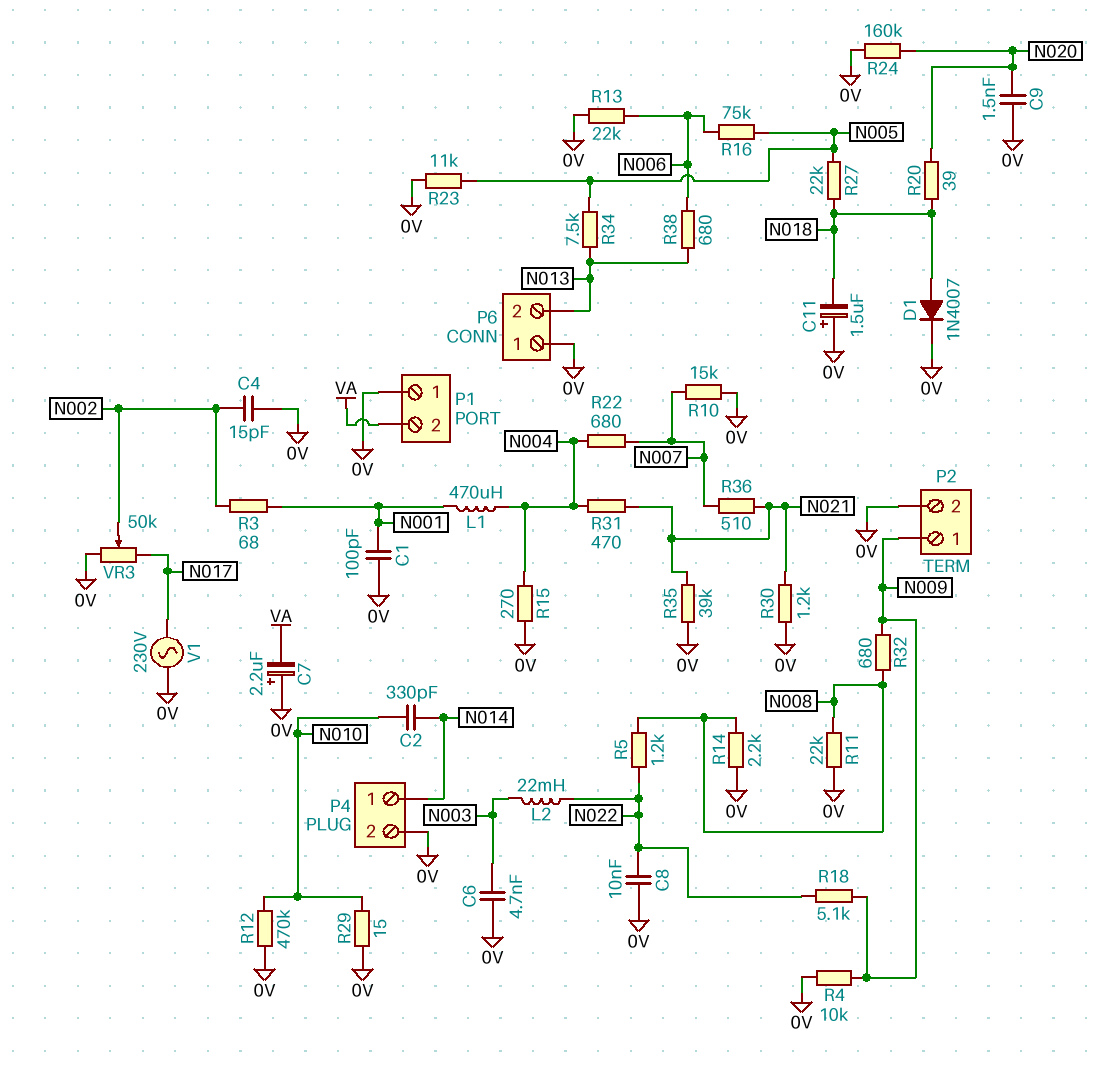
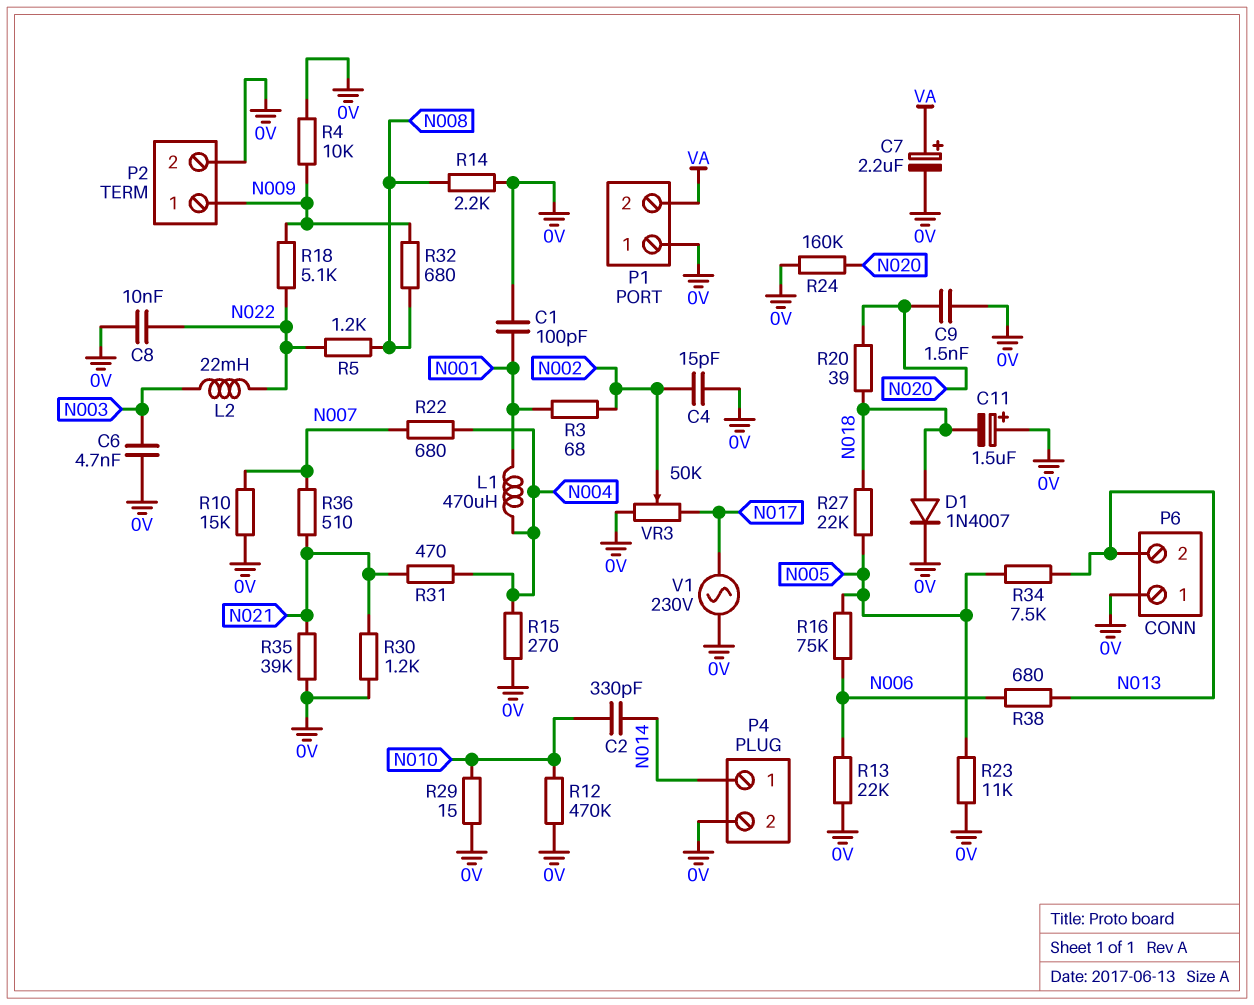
C7: 2.2uF (plus 0V, minus VA) -> 2.2uF (plus VA, minus 0V)
R11: 22k (0V, N008) -> none

